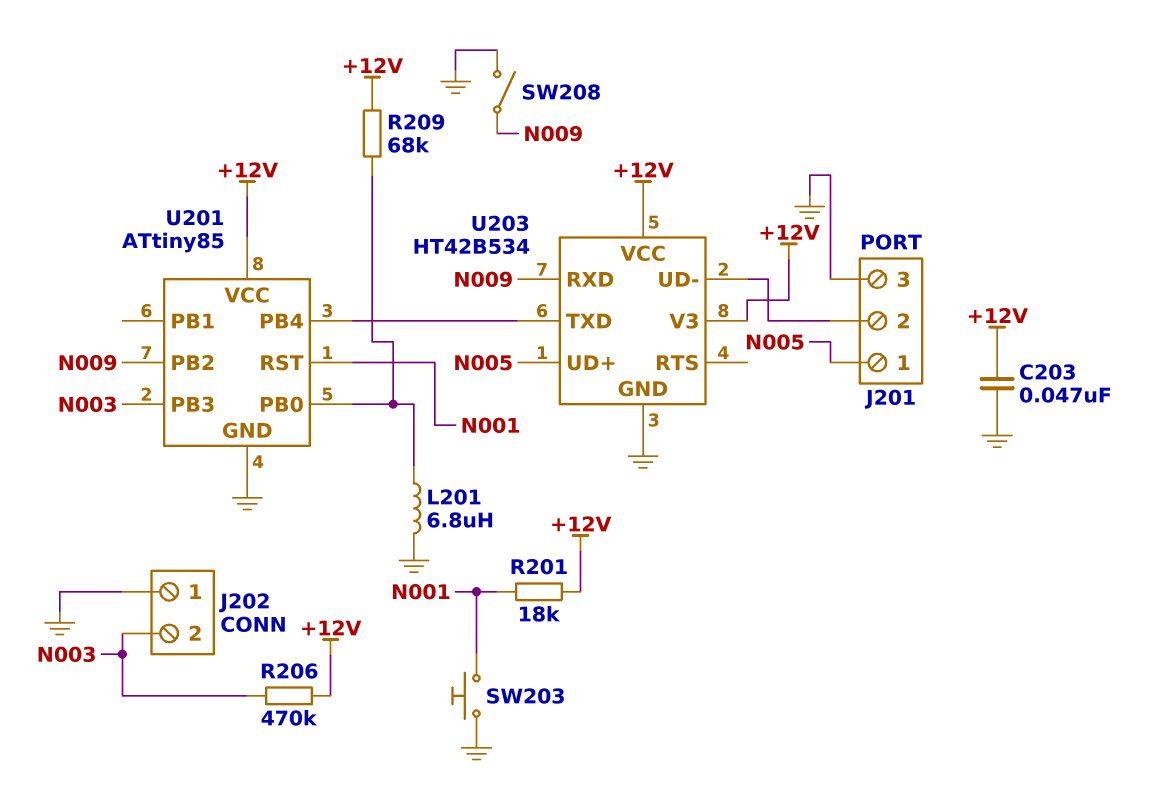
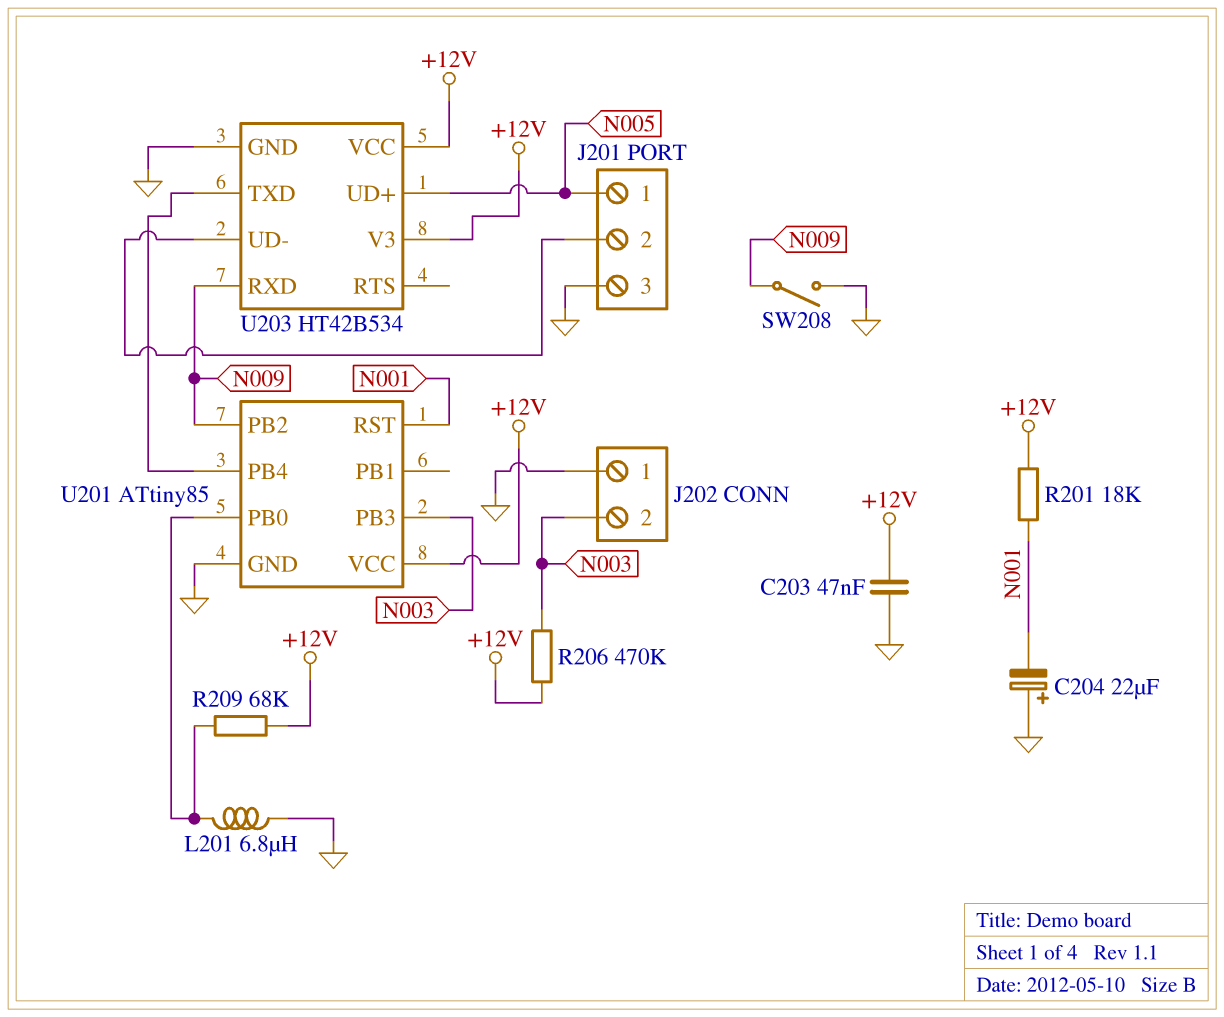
C204: none -> 22uF (plus GND, minus N001)
SW203: button (GND, N001) -> none

